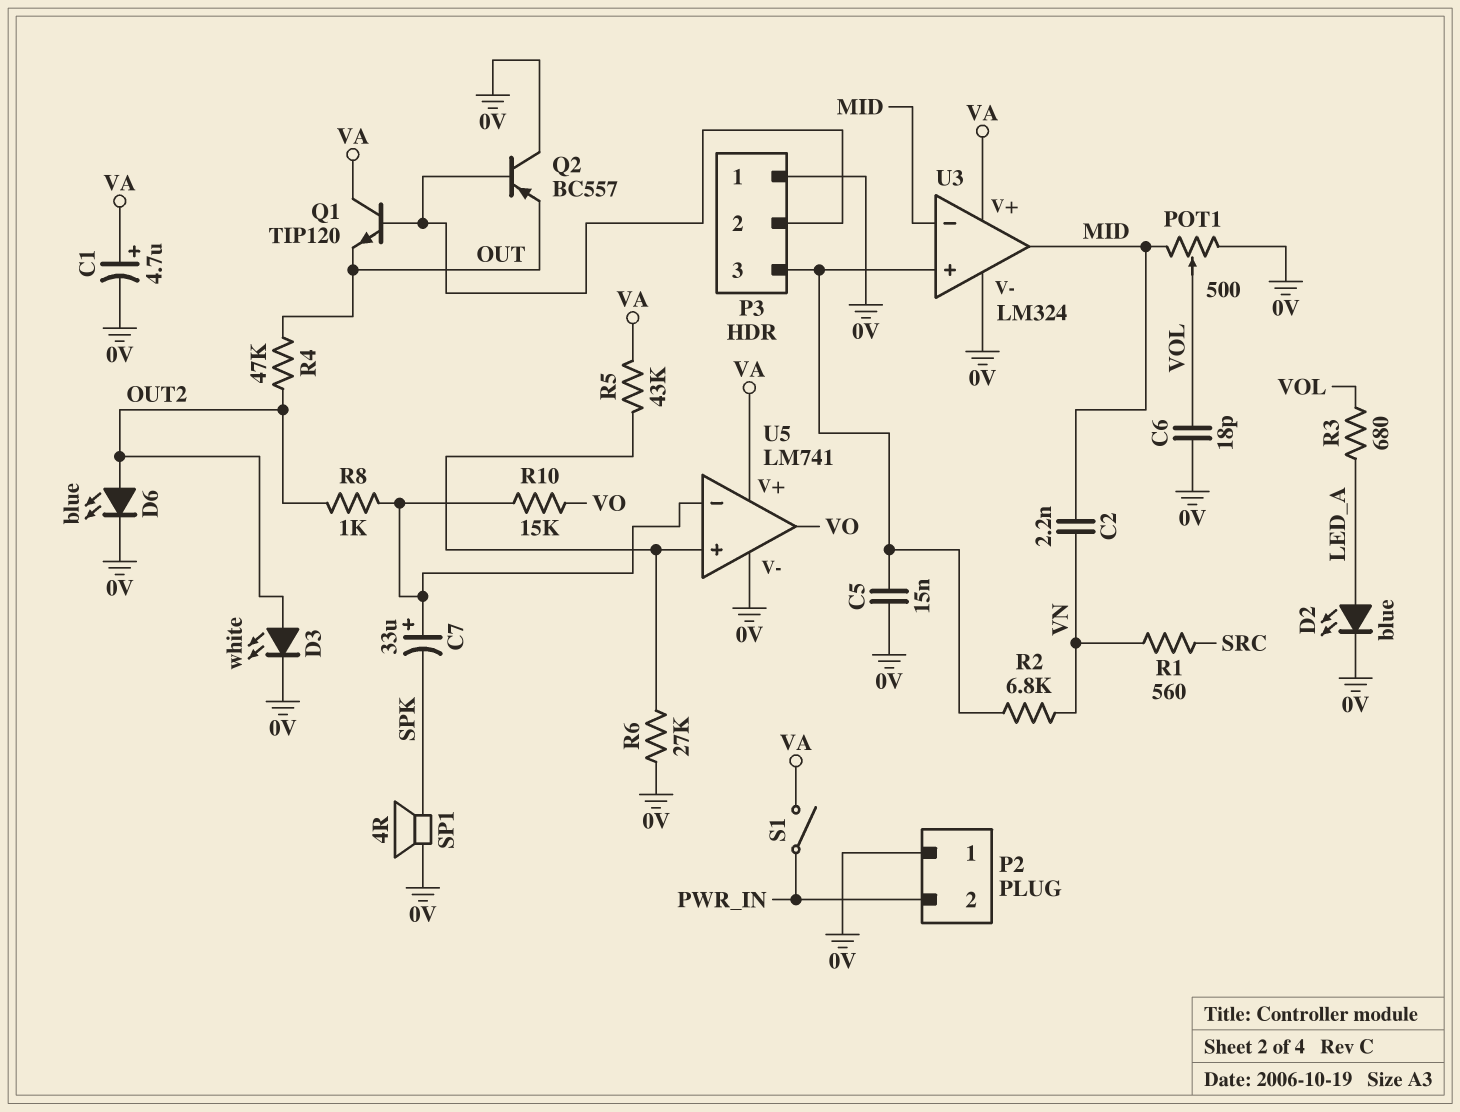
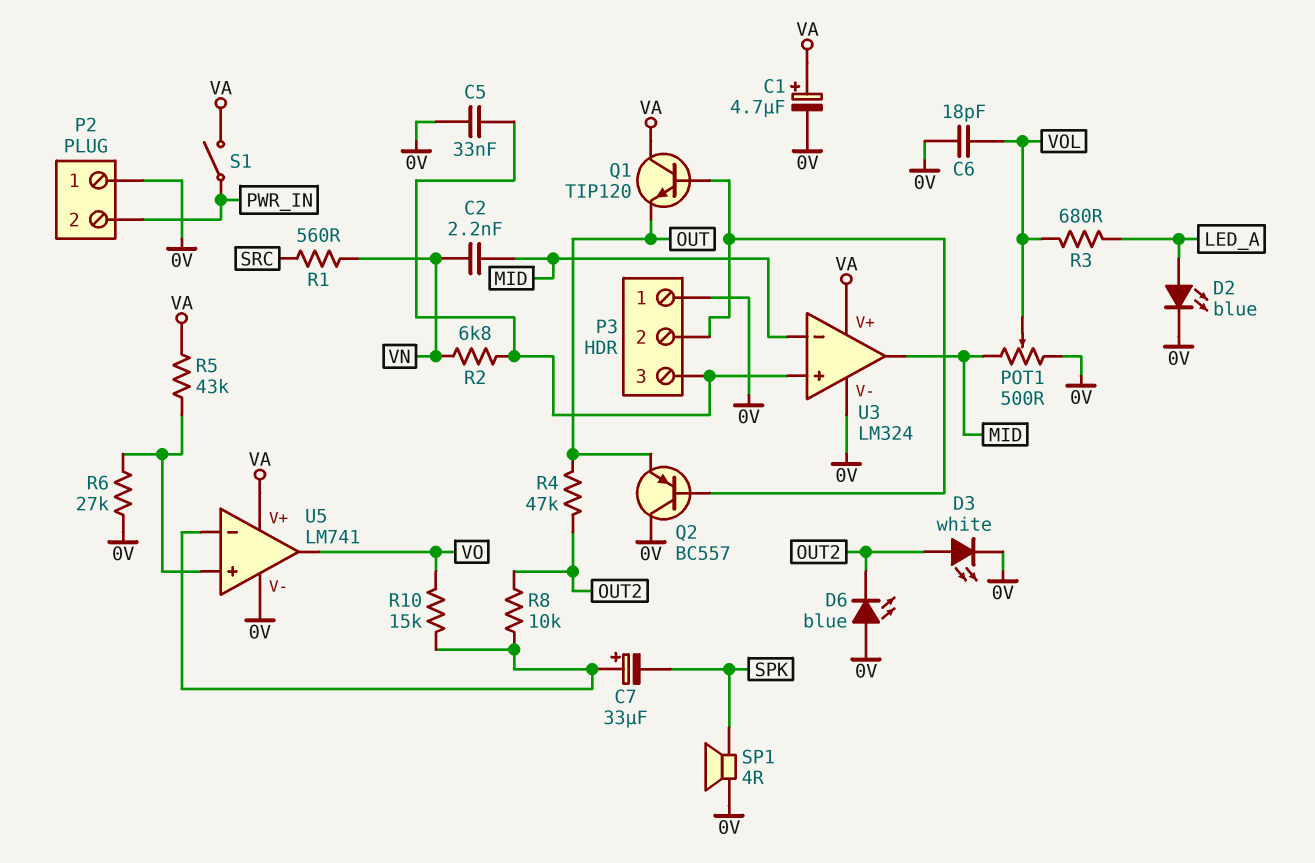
C5: 15nF (0V, P3/3) -> 33nF (0V, P3/3)
D6: LED blue (A OUT2, K 0V) -> LED blue (A 0V, K OUT2)
R8: 1k (OUT2, U5/in-) -> 10k (OUT2, U5/in-)

